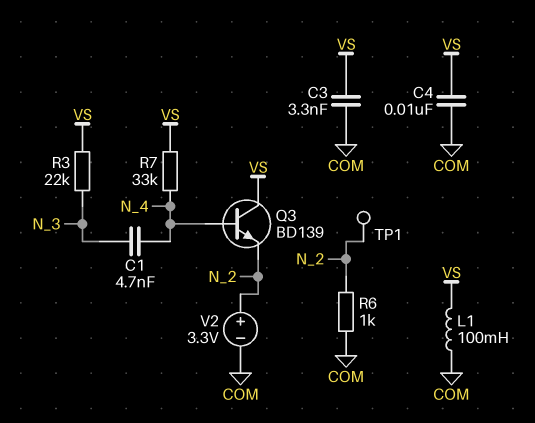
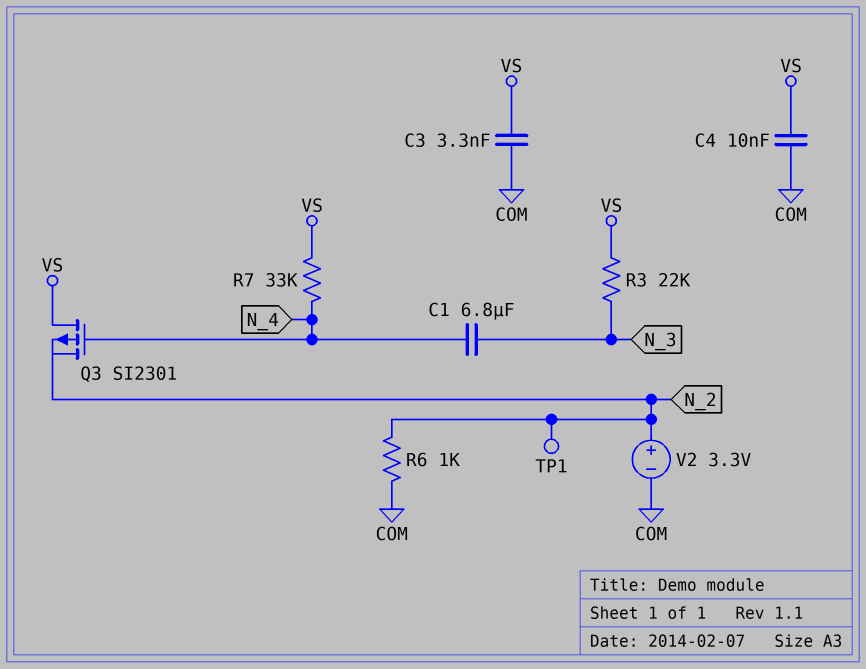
C1: 4.7nF (N_3, N_4) -> 6.8uF (N_3, N_4)
L1: 100mH (COM, VS) -> none
Q3: NPN BD139 (B N_4, C VS, E N_2) -> PMOS SI2301 (G N_4, D VS, S N_2)

